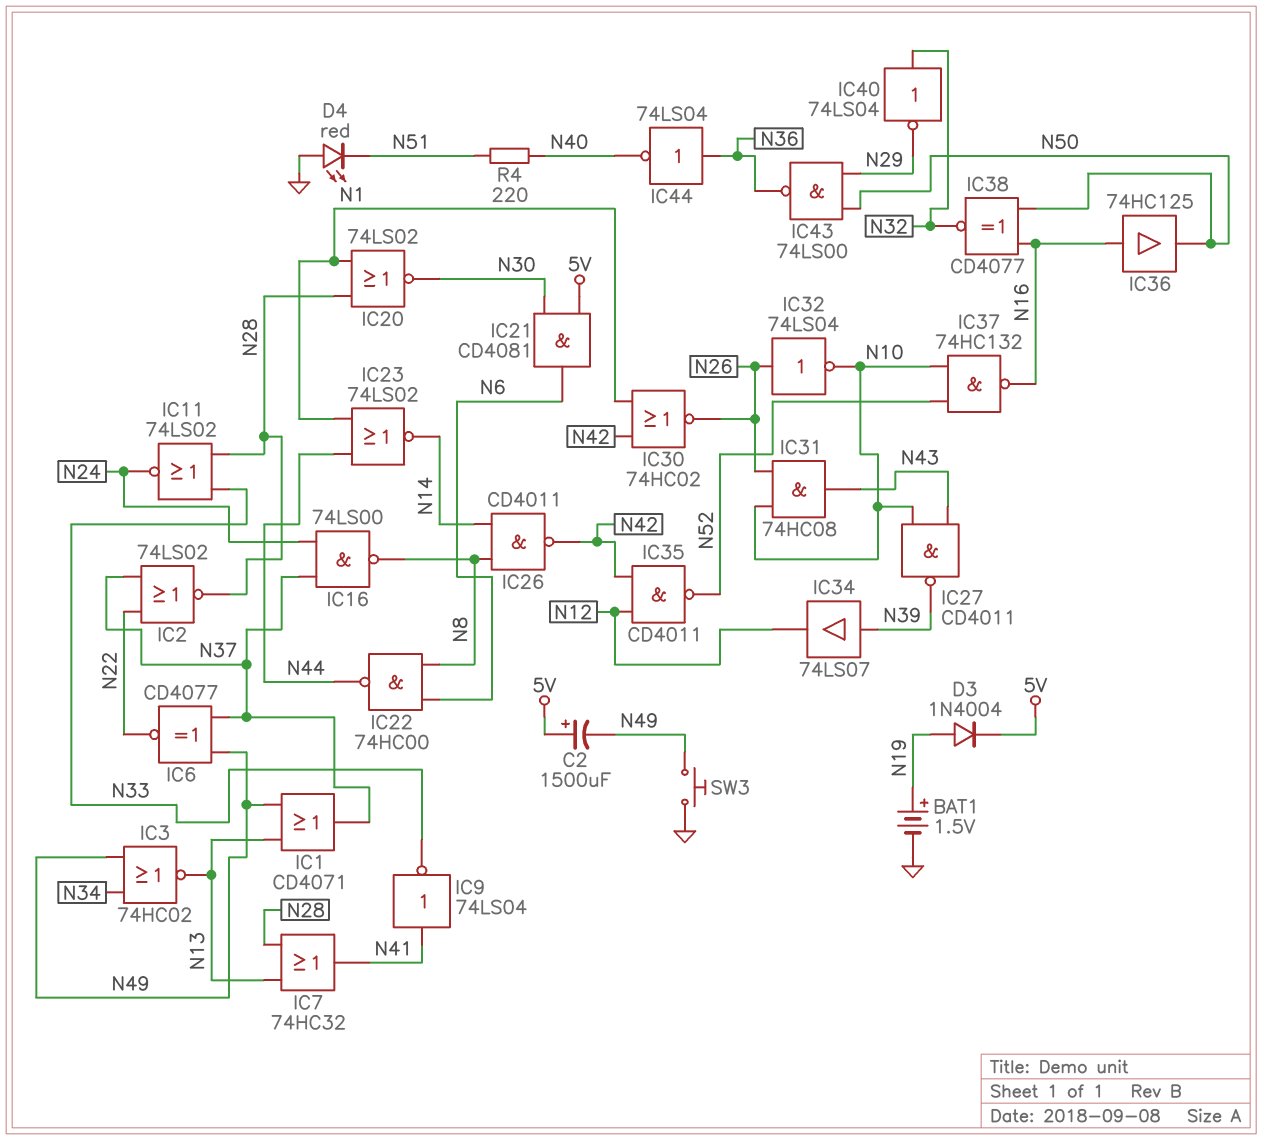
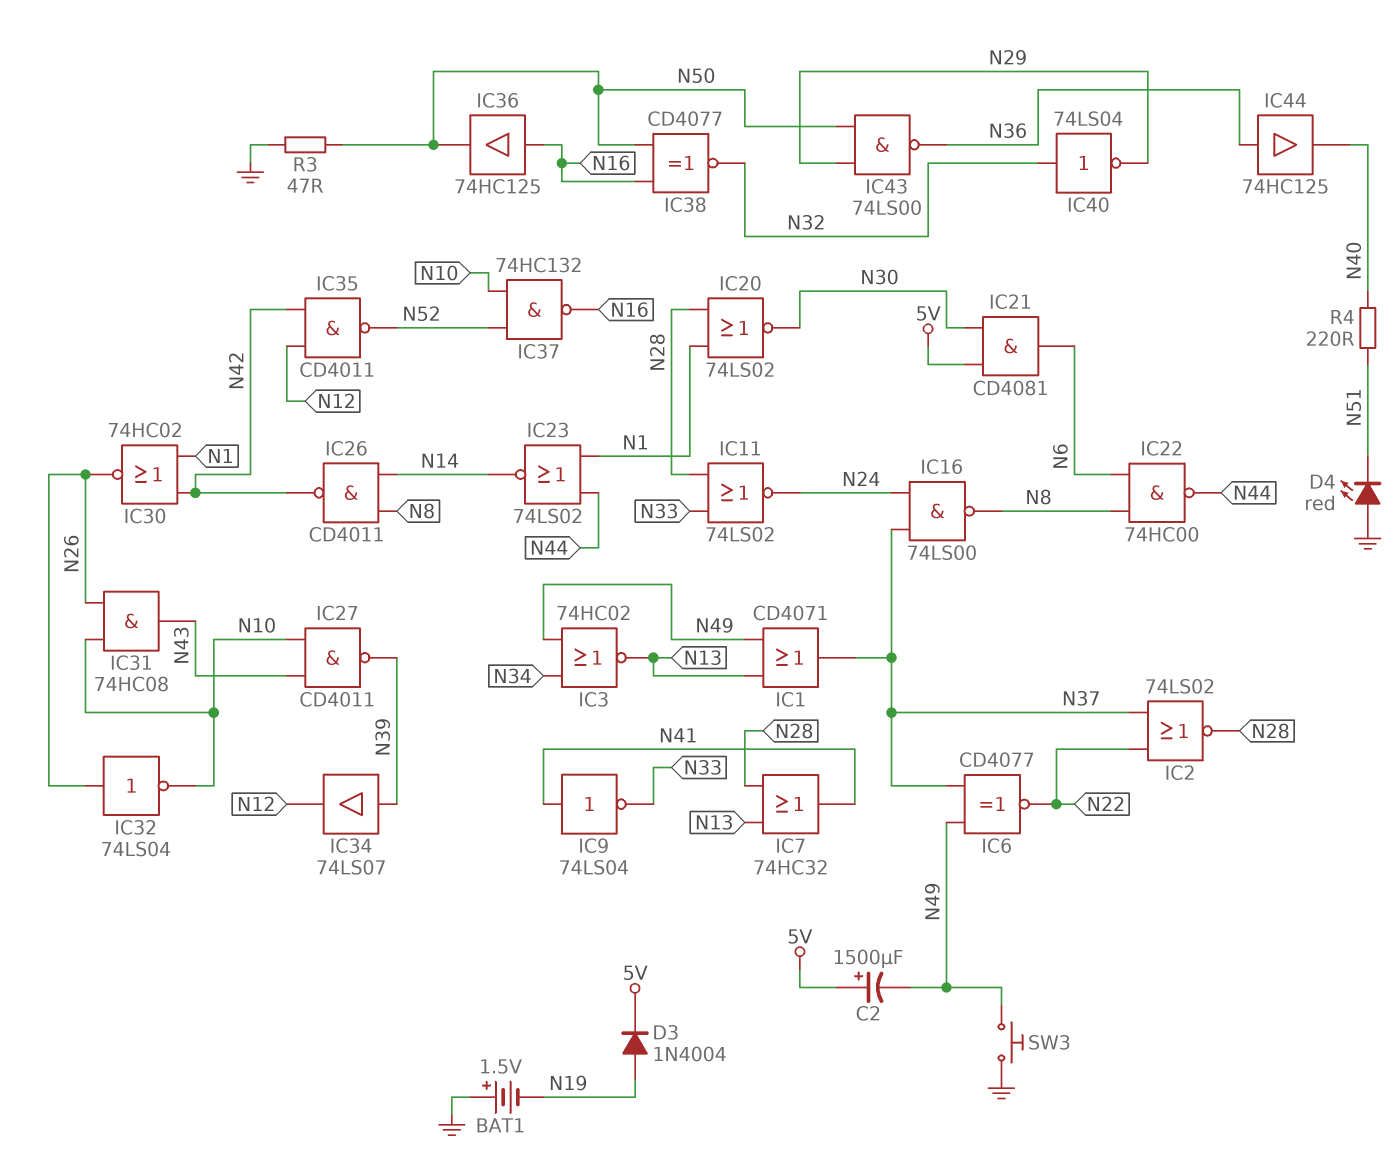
BAT1: 1.5V (plus N19, minus GND) -> 1.5V (plus GND, minus N19)
IC44: NOT 74LS04 (in N36, out N40) -> buffer 74HC125 (in N36, out N40)
R3: none -> 47 (GND, N50)

